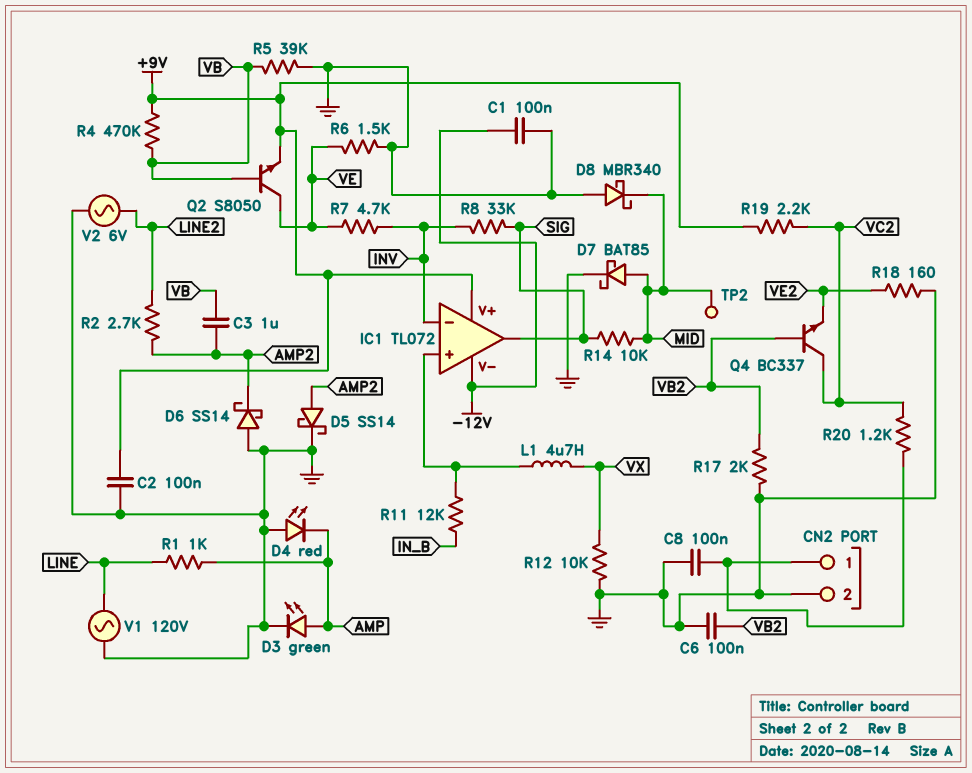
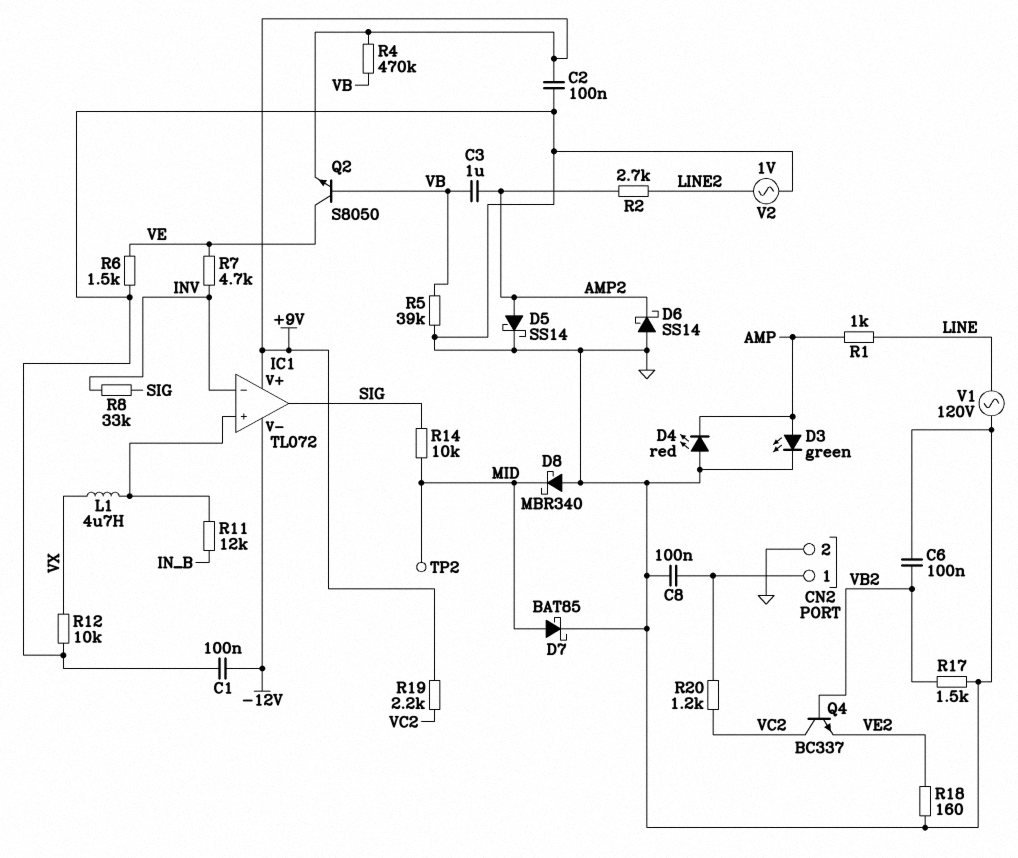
R17: 2k (GND, VB2) -> 1.5k (GND, VB2)
V2: AC 6V (GND, LINE2) -> AC 1V (GND, LINE2)

